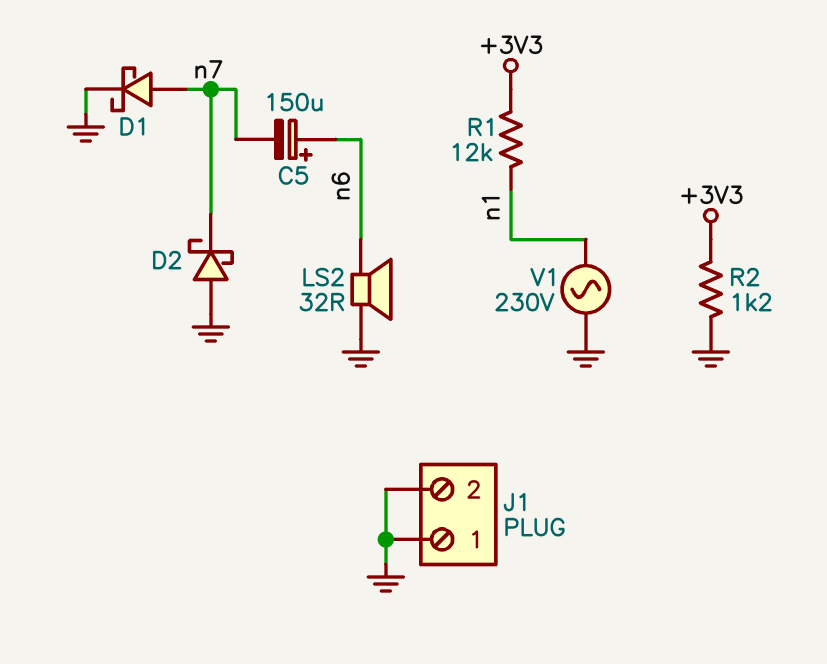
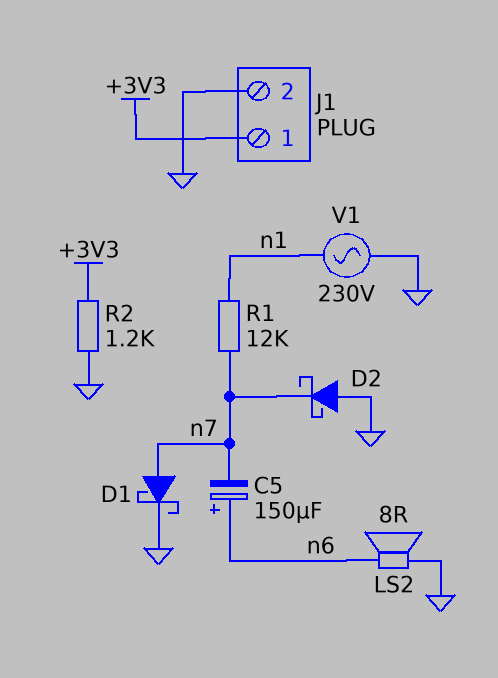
J1 pin 1: GND -> +3V3
LS2: speaker 32R (GND, n6) -> speaker 8R (GND, n6)
R1: 12k (+3V3, n1) -> 12k (n1, n7)

